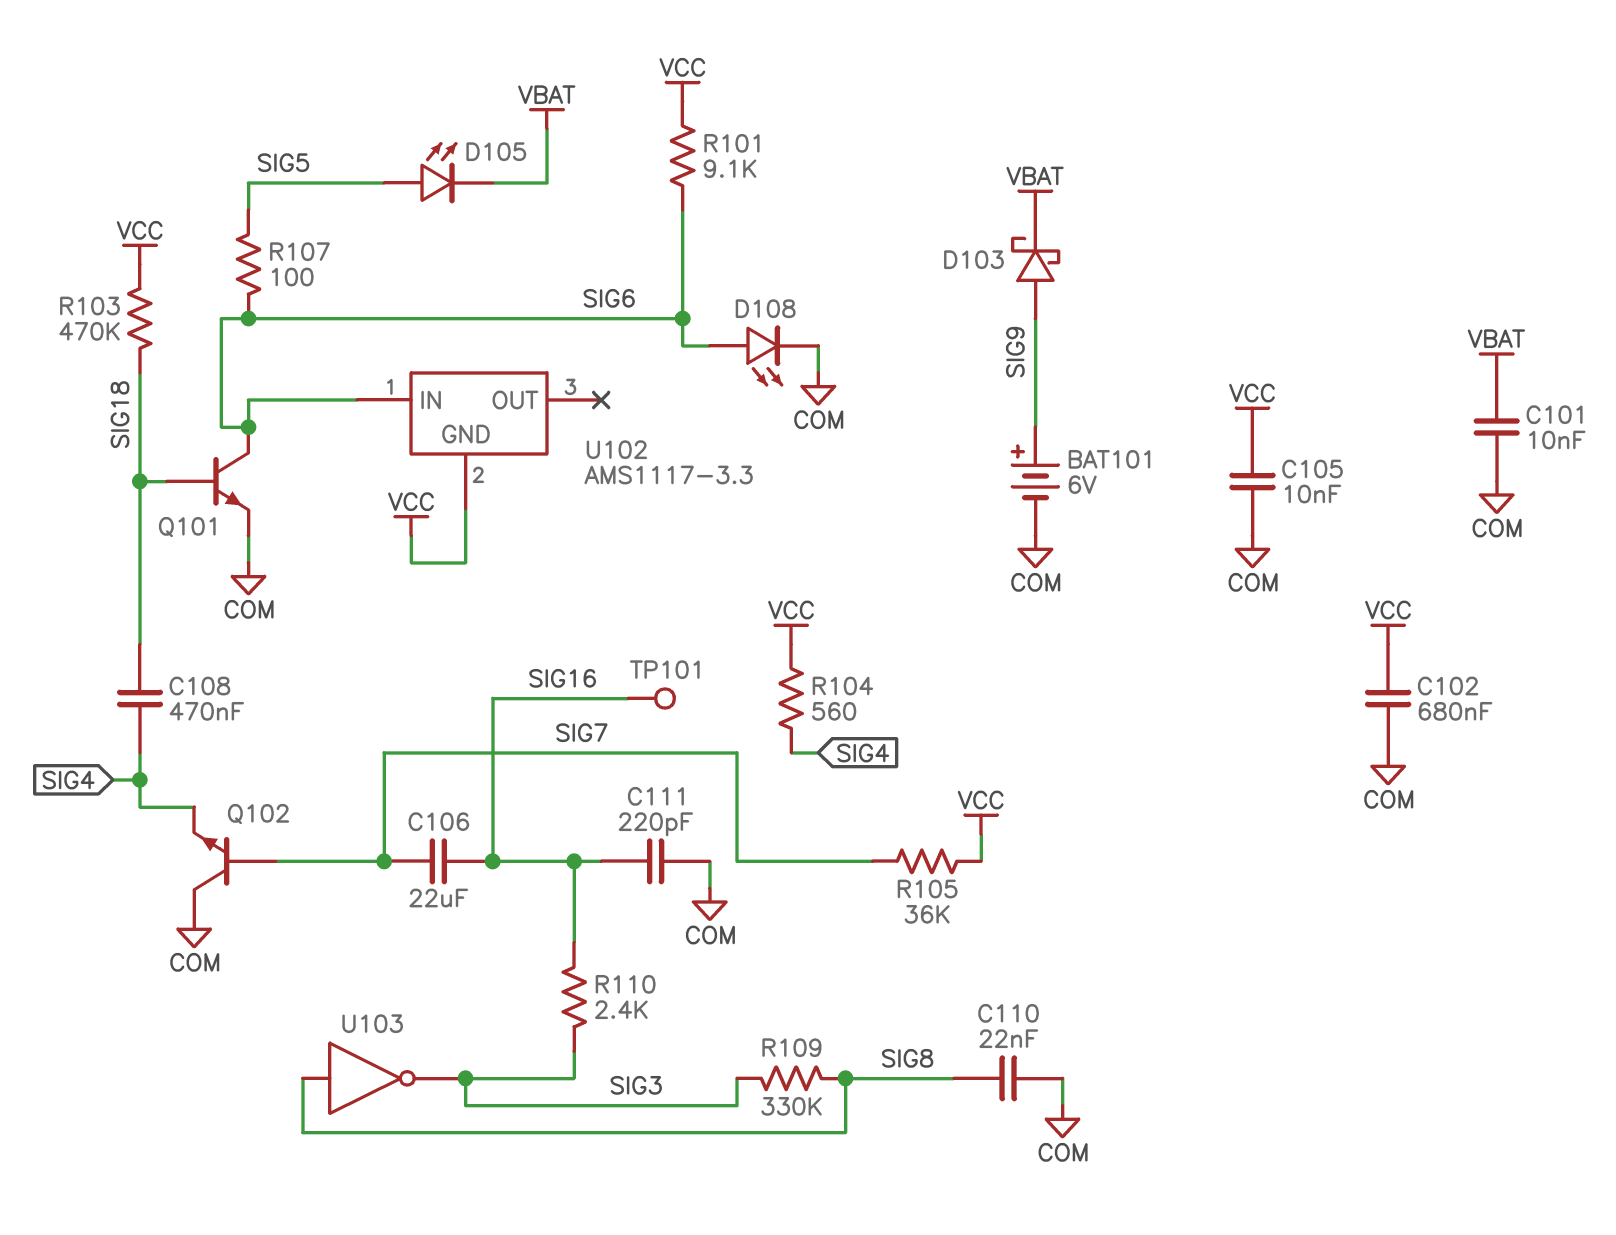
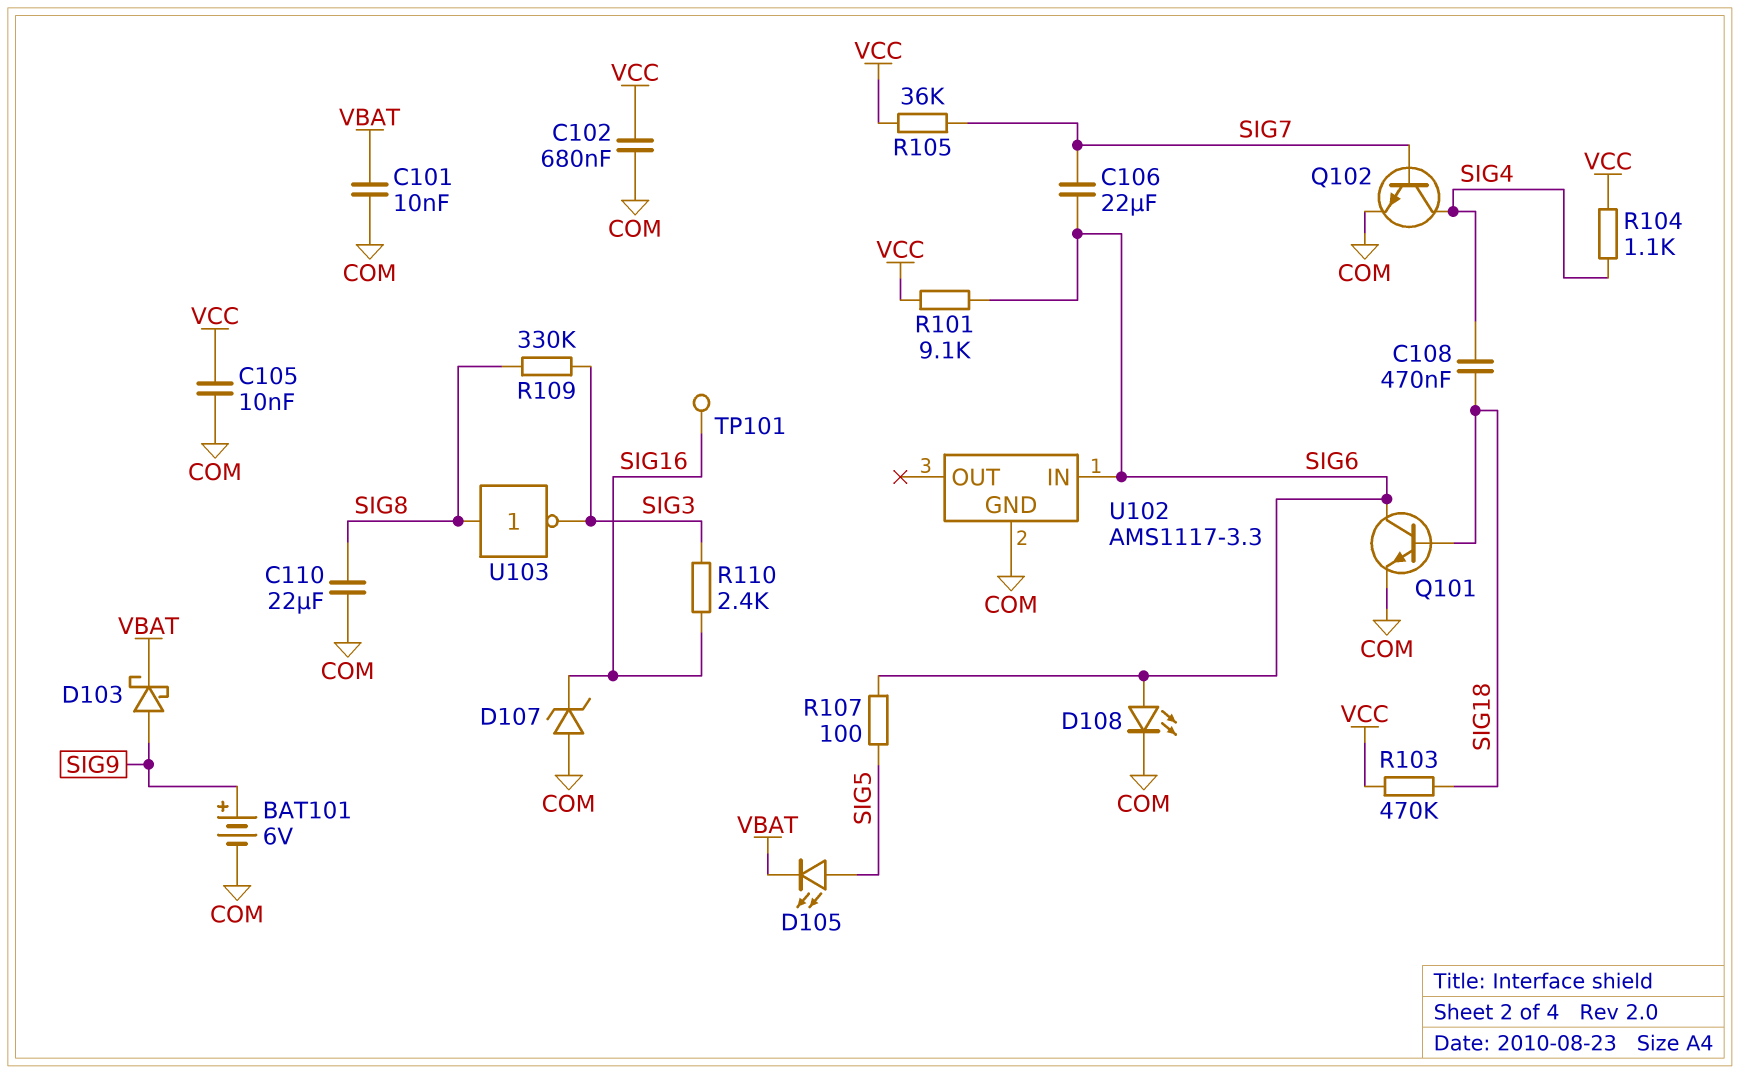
C106: 22uF (SIG7, SIG16) -> 22uF (SIG6, SIG7)
C110: 22nF (COM, SIG8) -> 22uF (COM, SIG8)
C111: 220pF (COM, SIG16) -> none
D107: none -> zener (A COM, K SIG16)
Q102: NPN (B SIG7, C COM, E SIG4) -> NPN (B SIG7, C SIG4, E COM)
R104: 560 (SIG4, VCC) -> 1.1k (SIG4, VCC)
U102 pin GND: VCC -> COM

